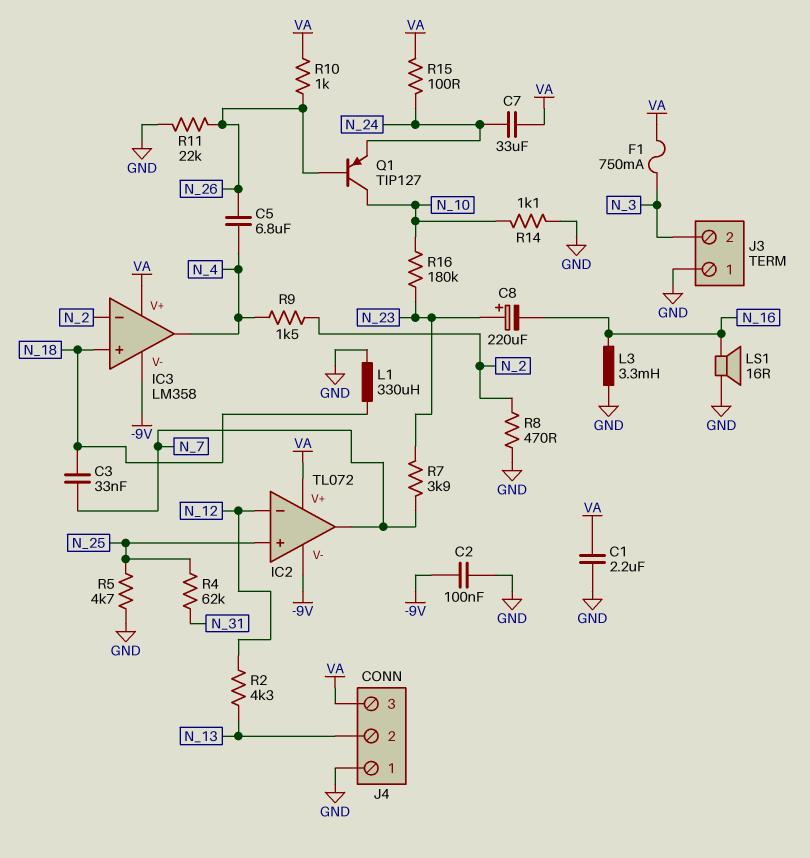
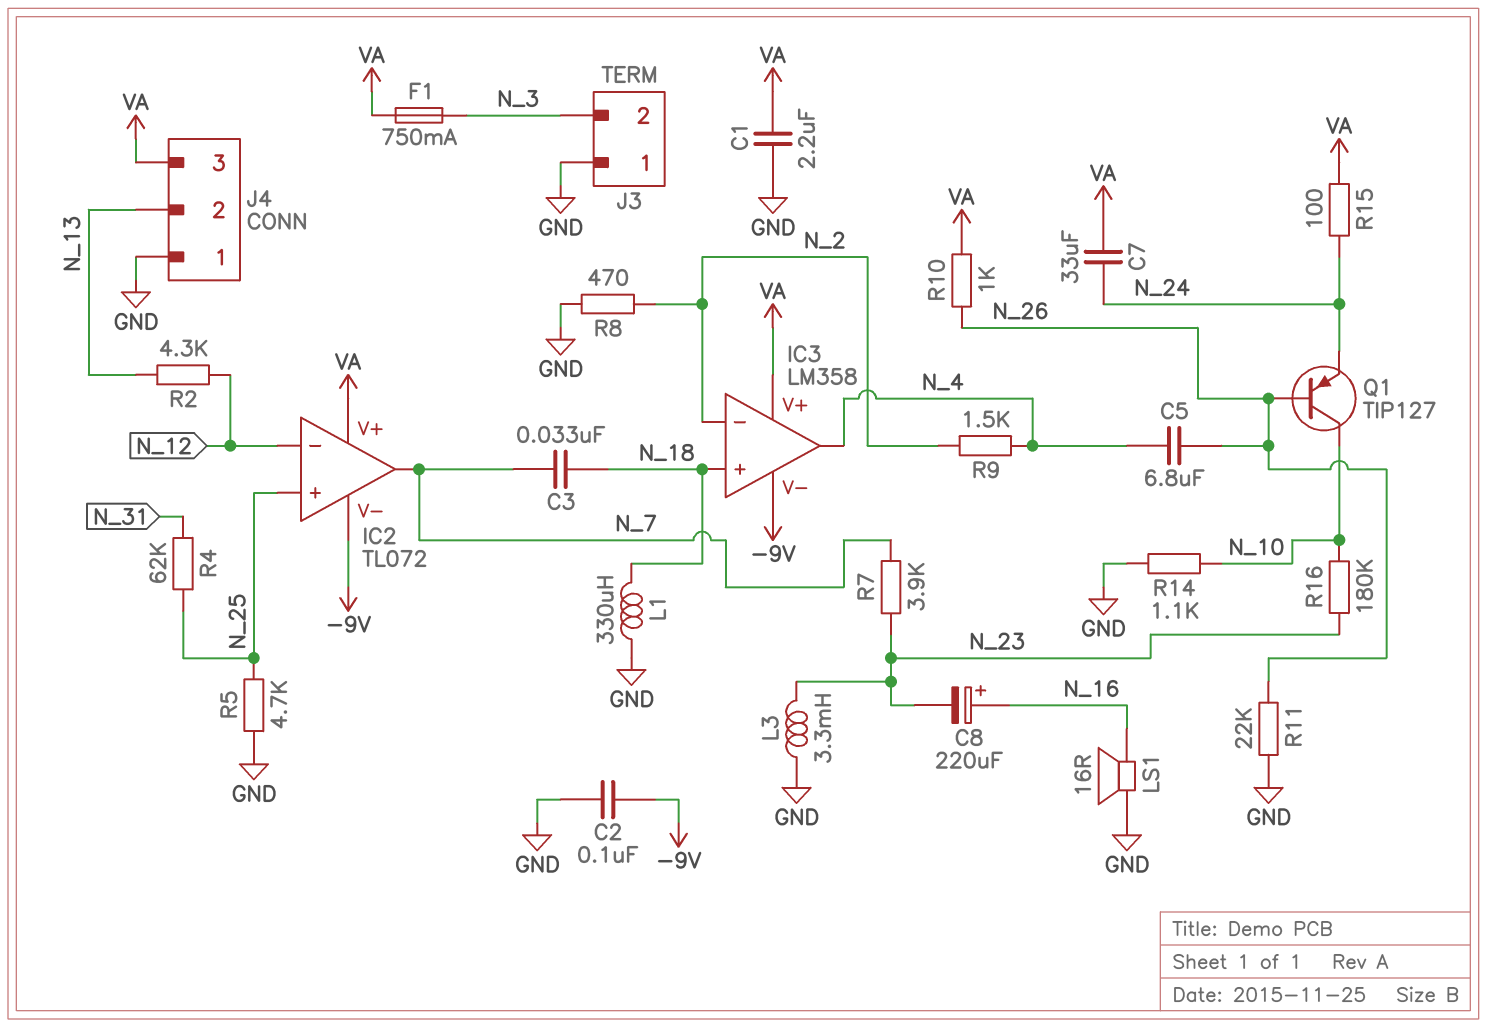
C8: 220uF (plus N_23, minus N_16) -> 220uF (plus N_16, minus N_23)
L3: 3.3mH (GND, N_16) -> 3.3mH (GND, N_23)

